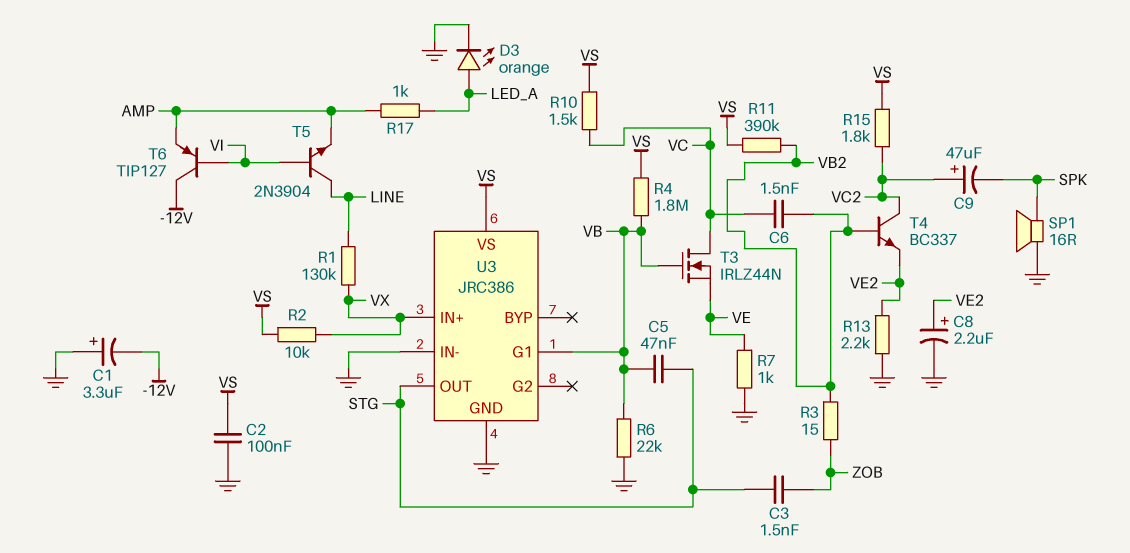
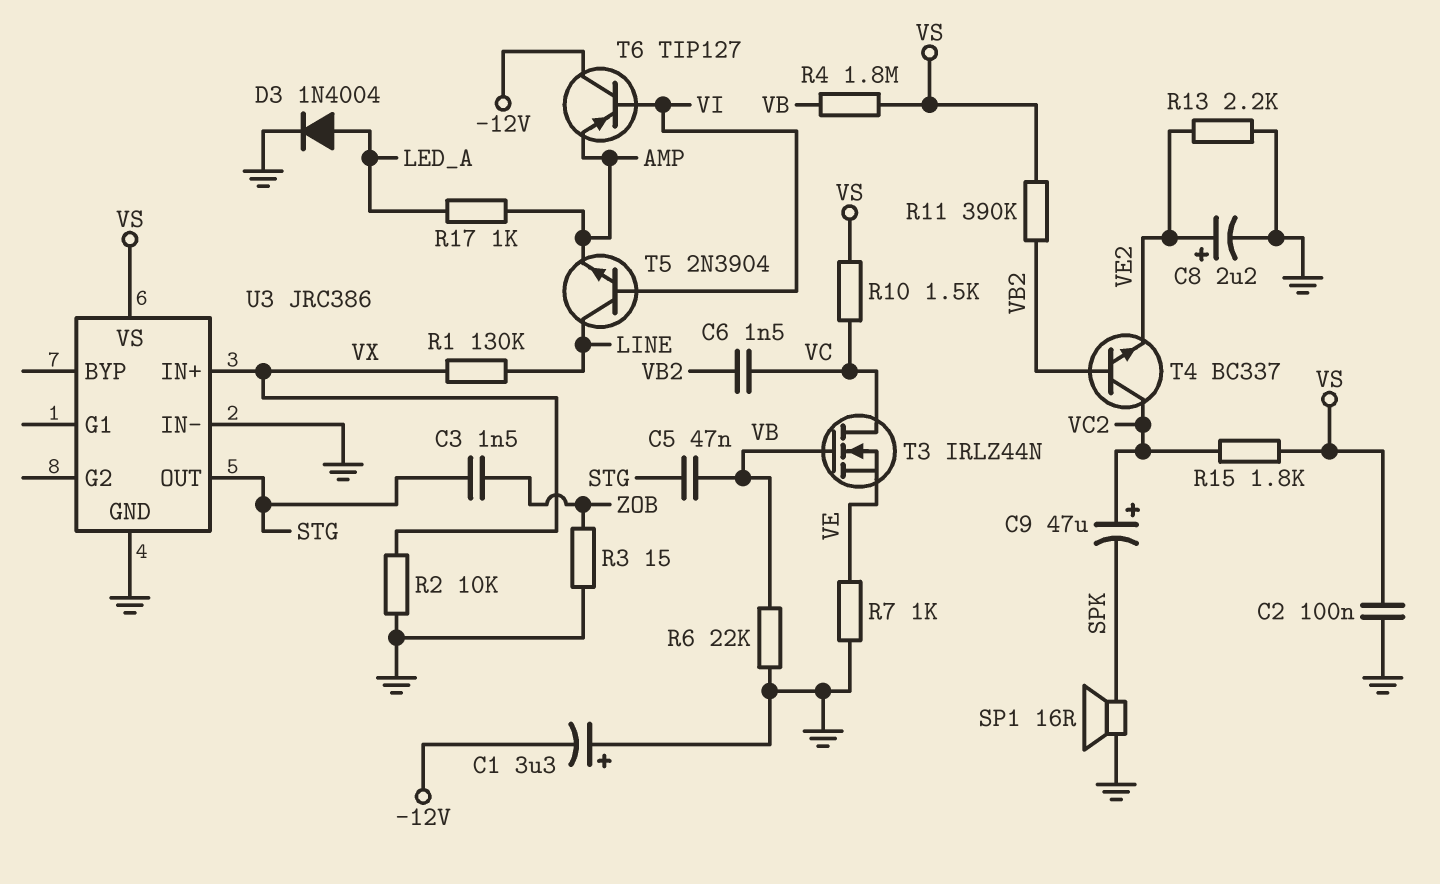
D3: LED orange (A LED_A, K GND) -> diode 1N4004 (A LED_A, K GND)
R2: 10k (VS, VX) -> 10k (GND, VX)
R3: 15 (VB2, ZOB) -> 15 (GND, ZOB)
U3 pin G1: VB -> none

